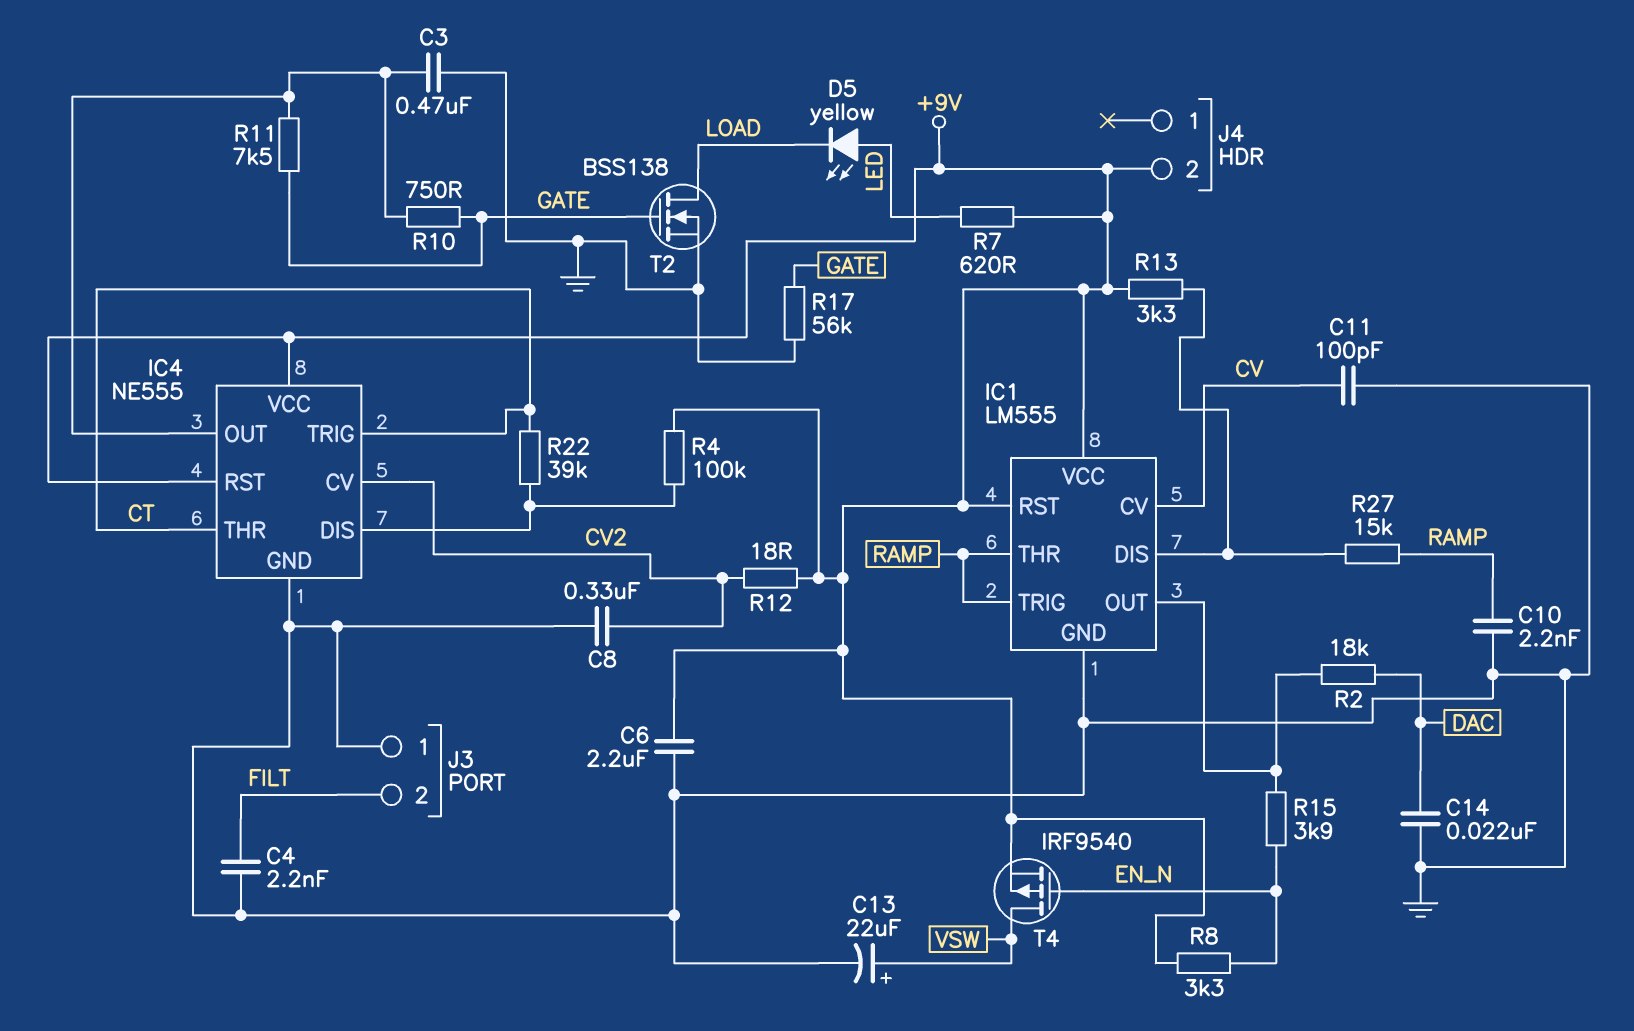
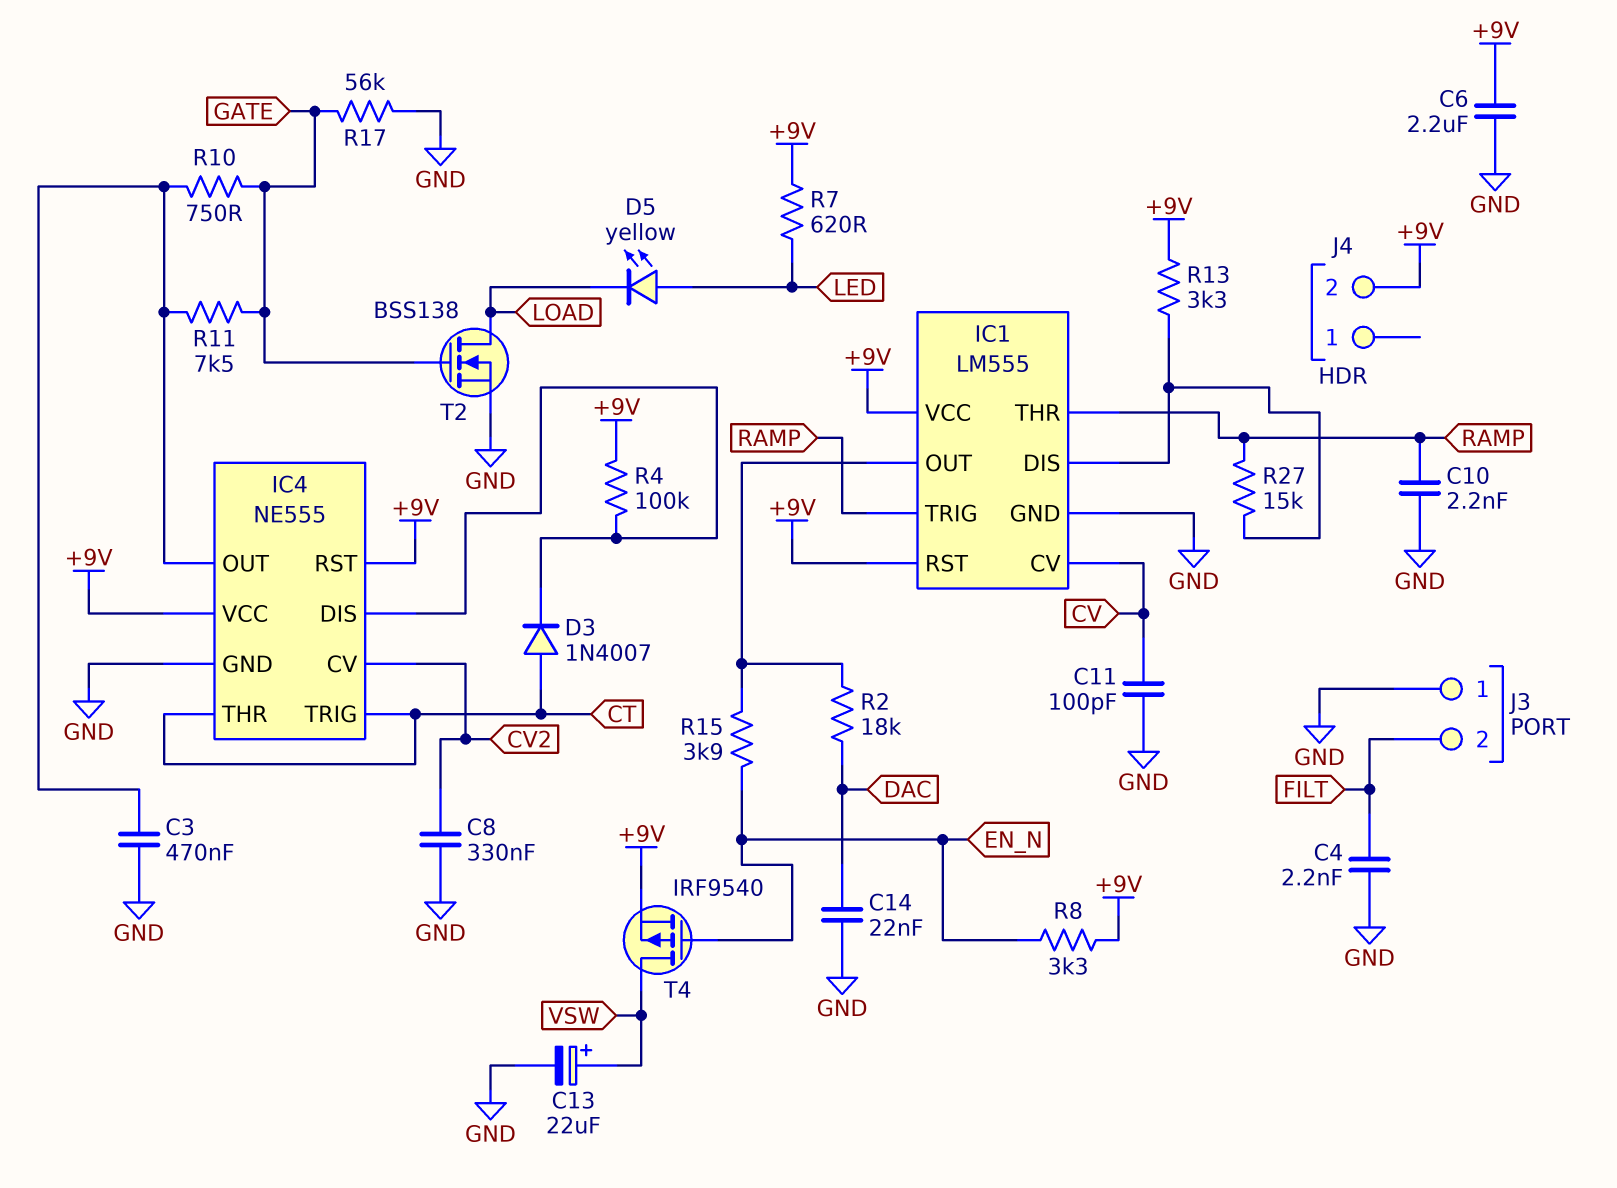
D3: none -> diode 1N4007 (A CT, K IC4/DIS)
R12: 18 (+9V, CV2) -> none
R22: 39k (CT, IC4/DIS) -> none

